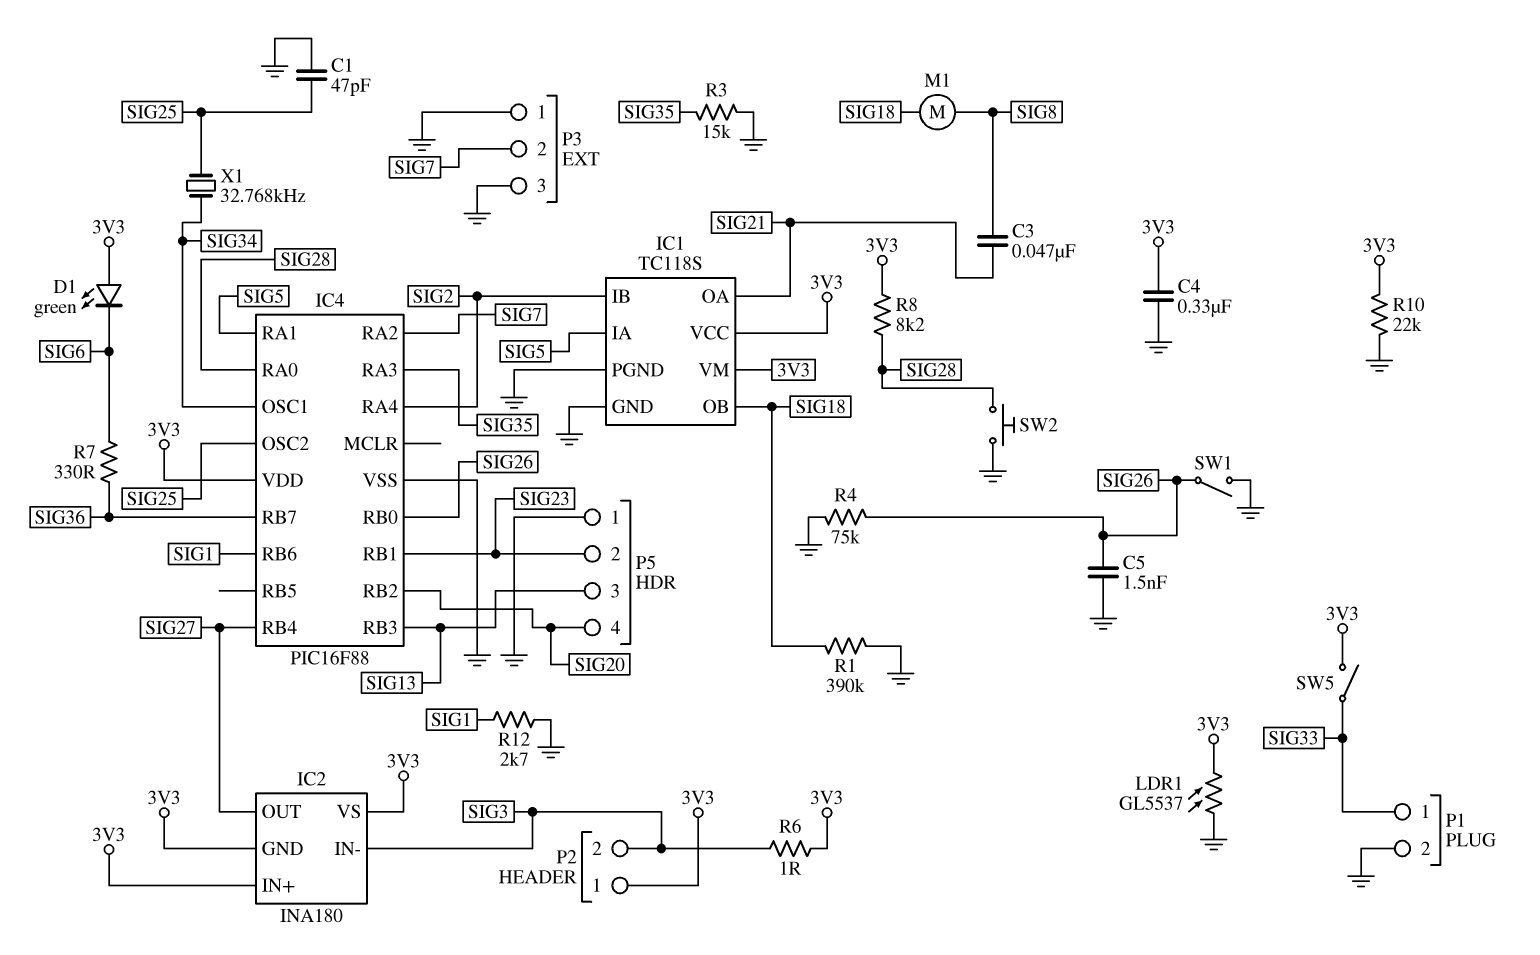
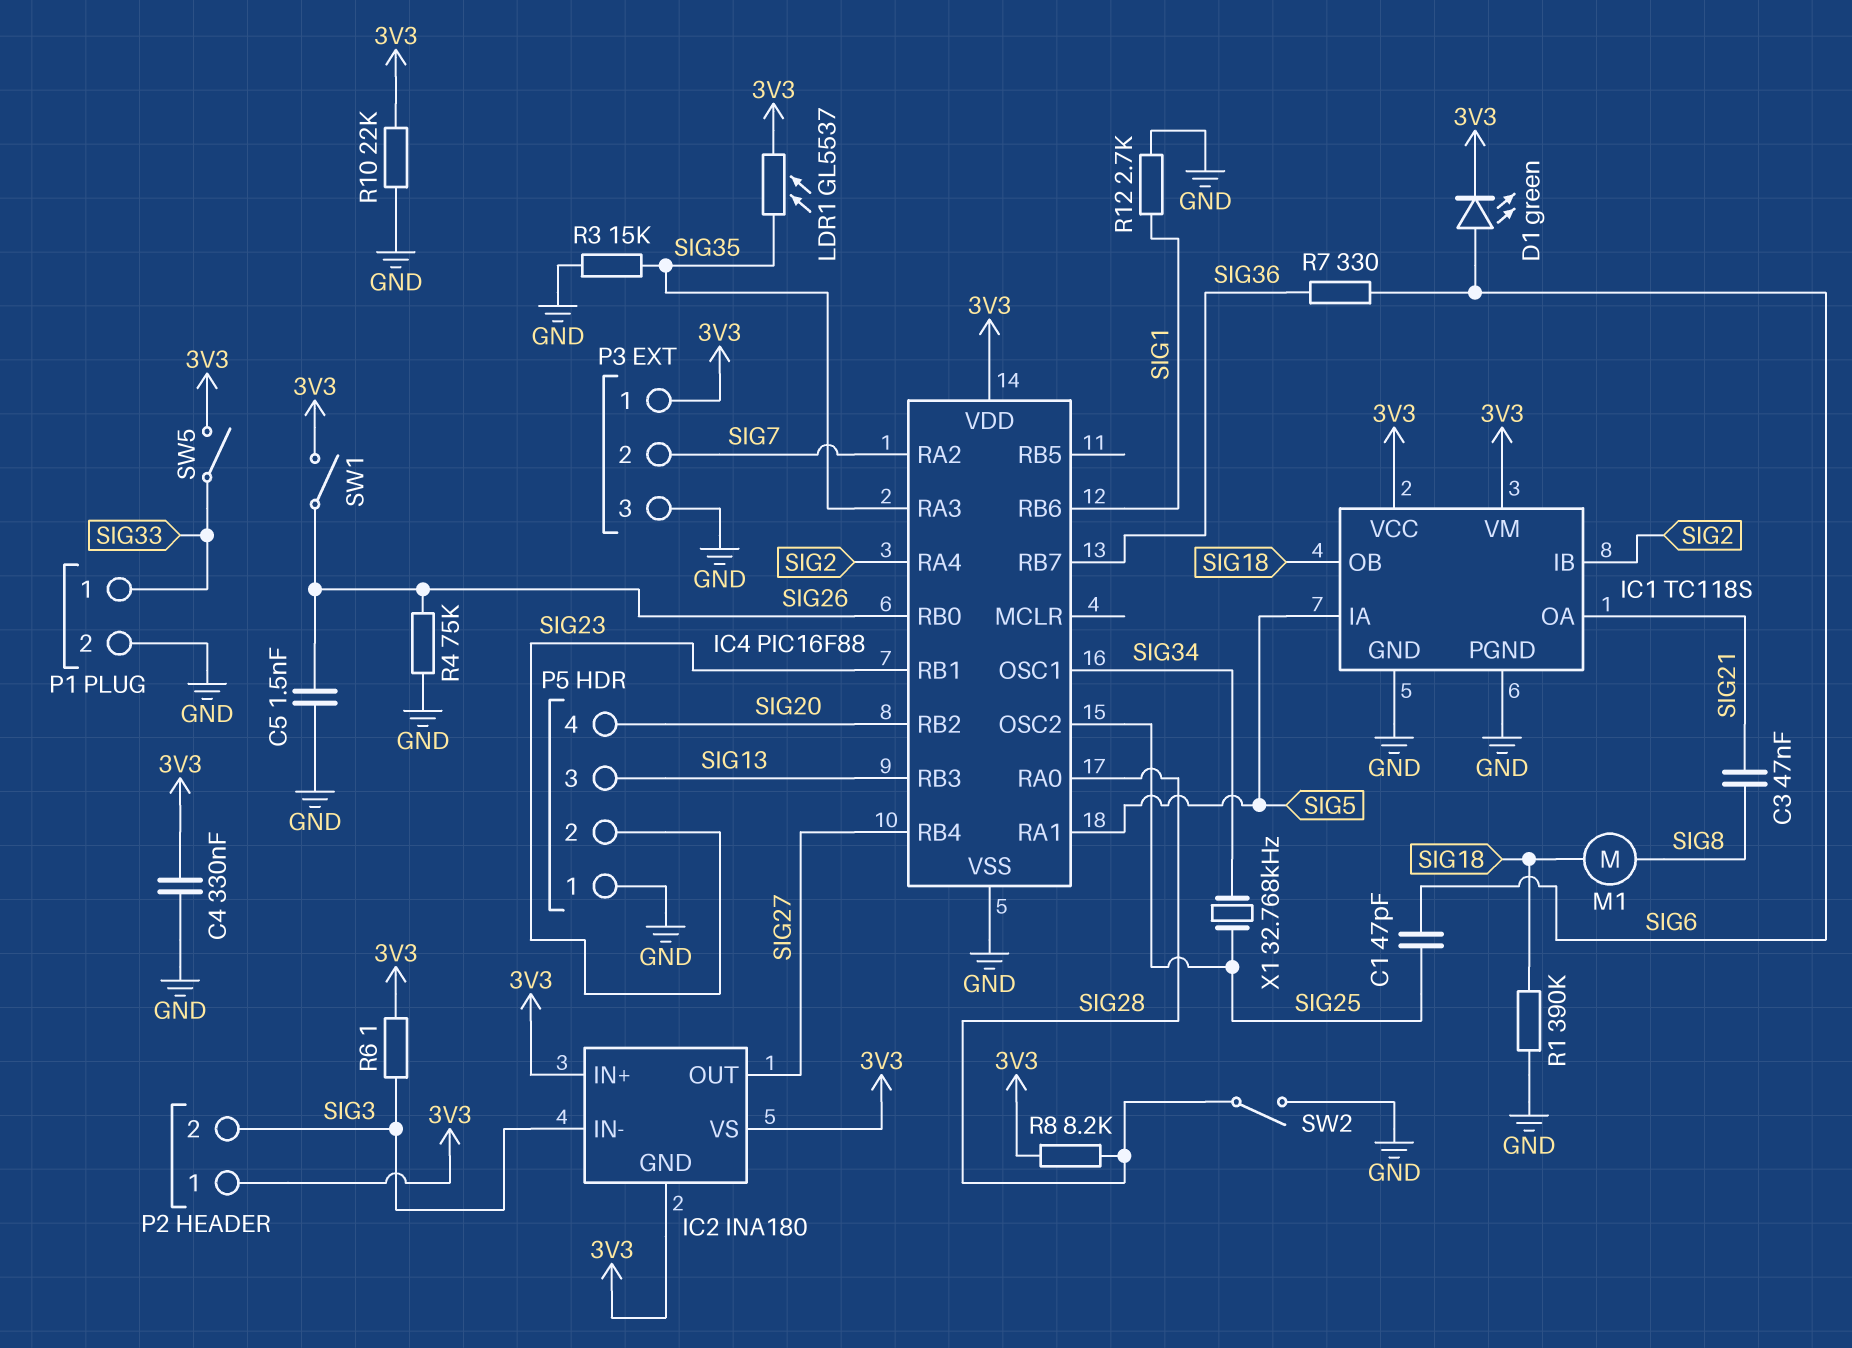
C1: 47pF (GND, SIG25) -> 47pF (SIG6, SIG25)
D1: LED green (A 3V3, K SIG6) -> LED green (A SIG6, K 3V3)
LDR1: GL5537 (3V3, GND) -> GL5537 (3V3, SIG35)
P3 pin 1: GND -> 3V3
SW1: switch (GND, SIG26) -> switch (3V3, SIG26)
SW2: button (GND, SIG28) -> switch (GND, SIG28)

